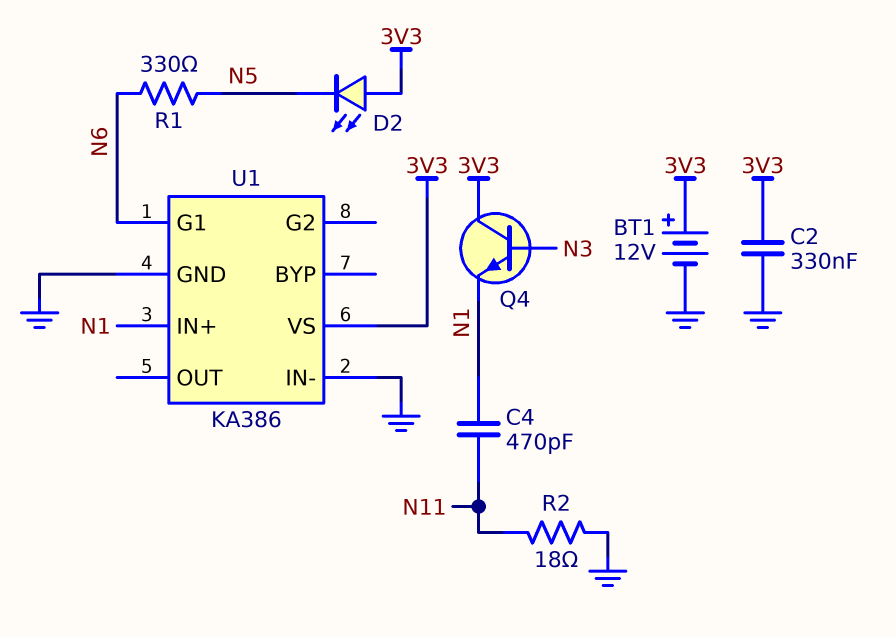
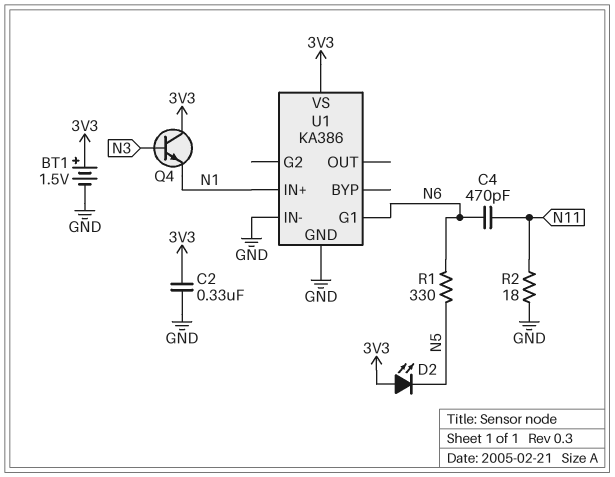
BT1: 12V (plus 3V3, minus GND) -> 1.5V (plus 3V3, minus GND)
C4: 470pF (N1, N11) -> 470pF (N6, N11)

